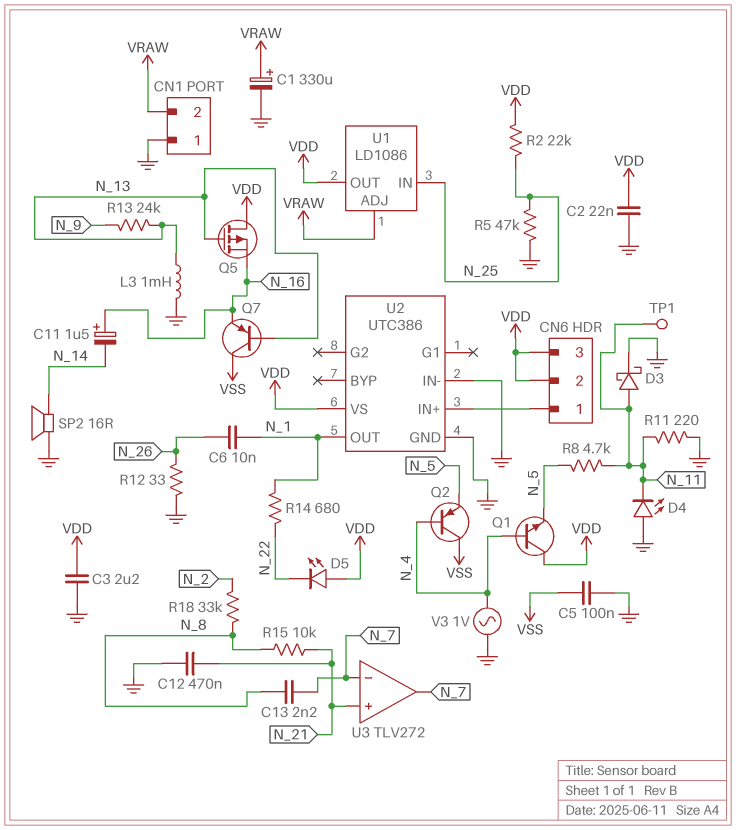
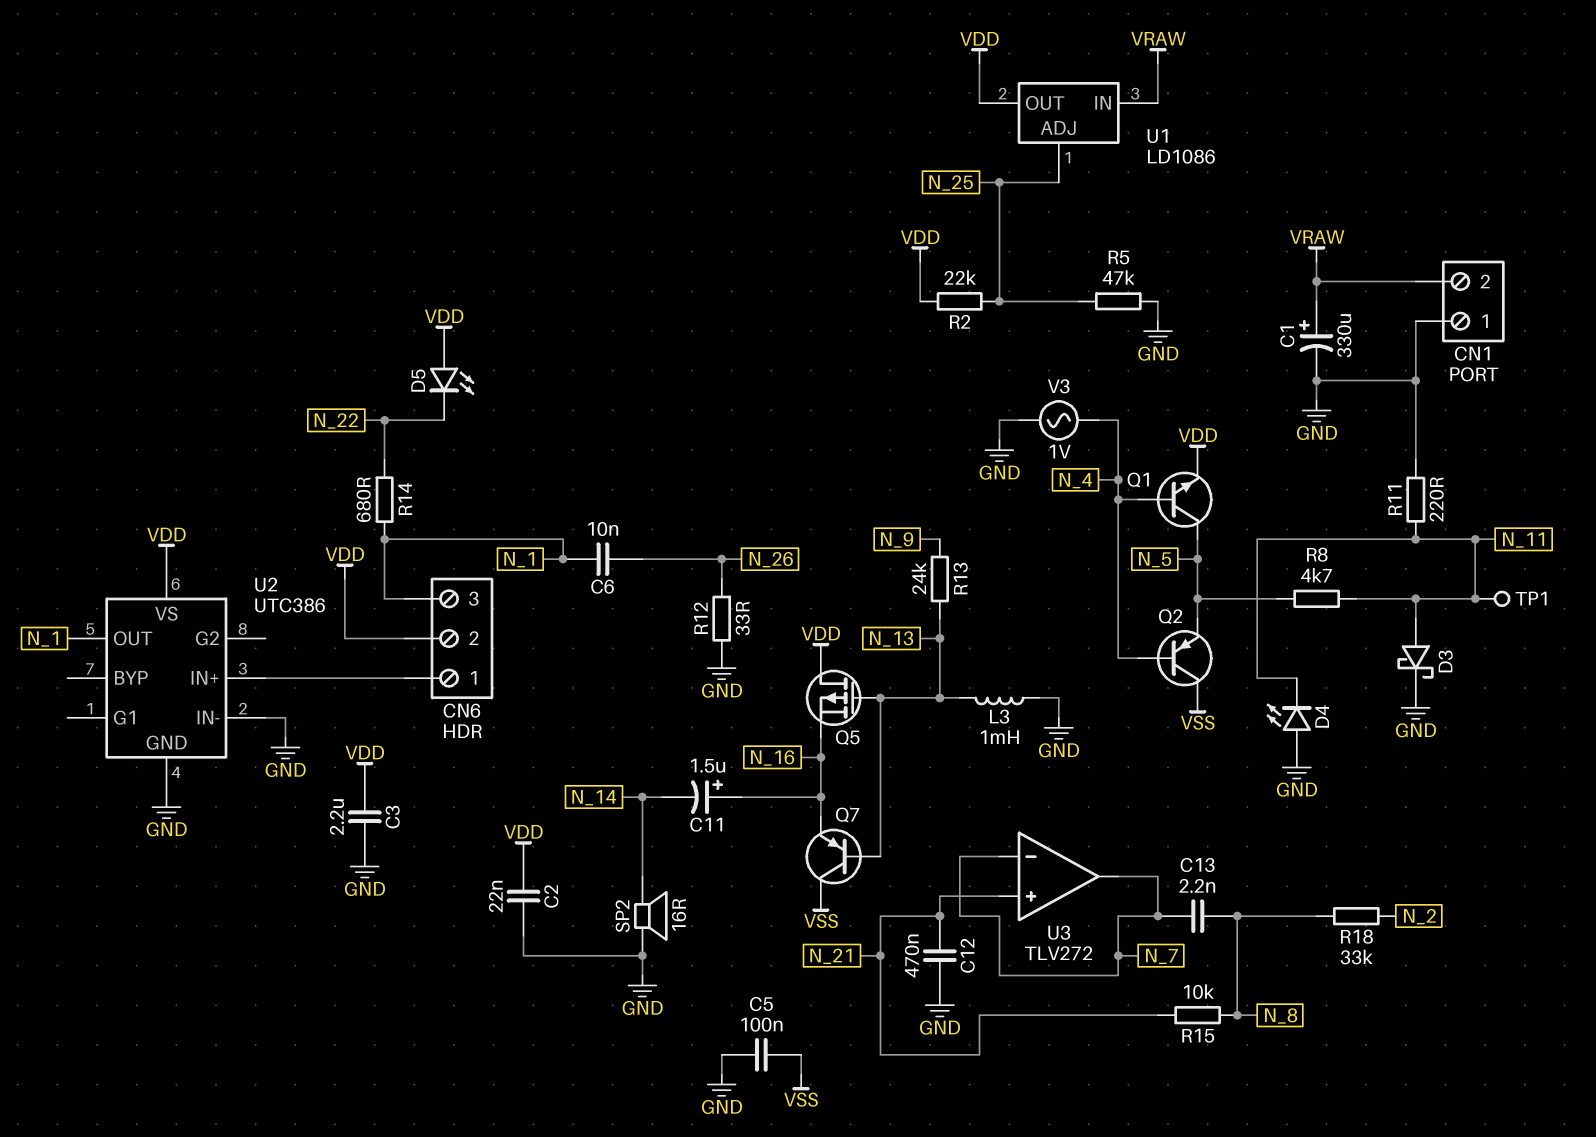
CN6 pin 3: VDD -> N_1
Q1: NPN (B N_4, C VDD, E N_5) -> NPN (B N_4, C N_5, E VDD)
U1 pin ADJ: VRAW -> N_25
U1 pin IN: N_25 -> VRAW

